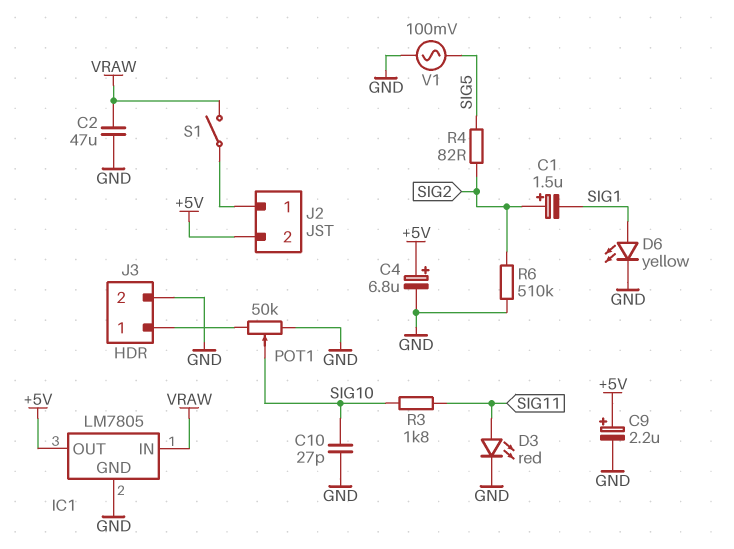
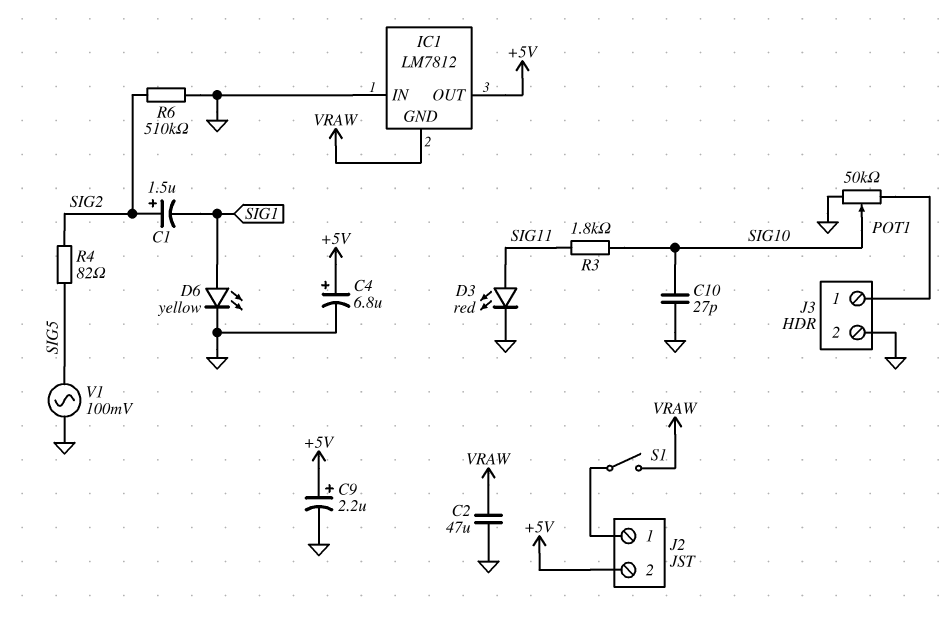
IC1: LM7805 -> LM7812
IC1 pin GND: GND -> VRAW
IC1 pin IN: VRAW -> GND

